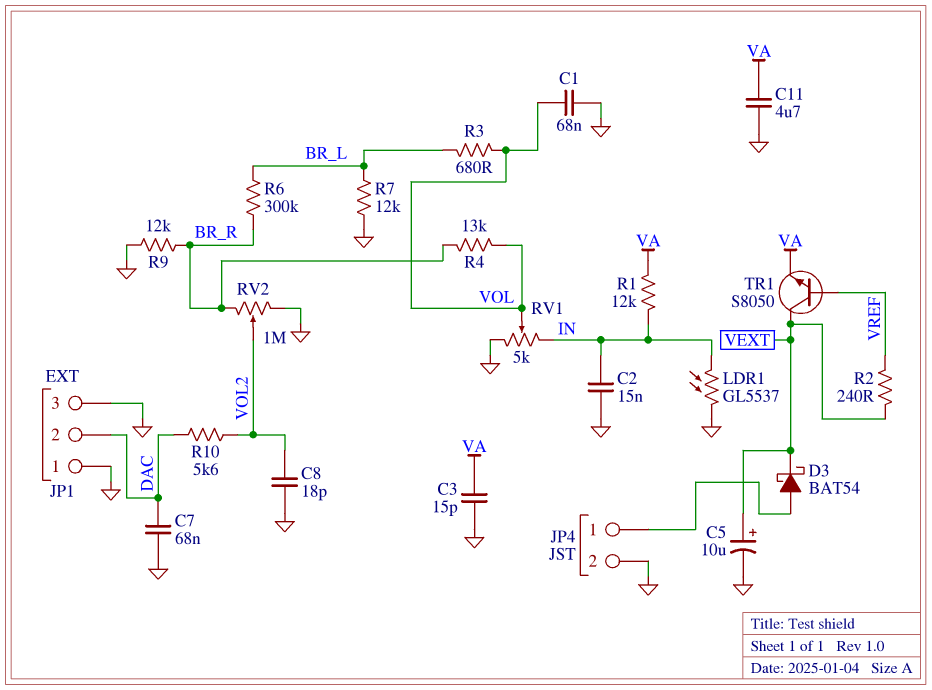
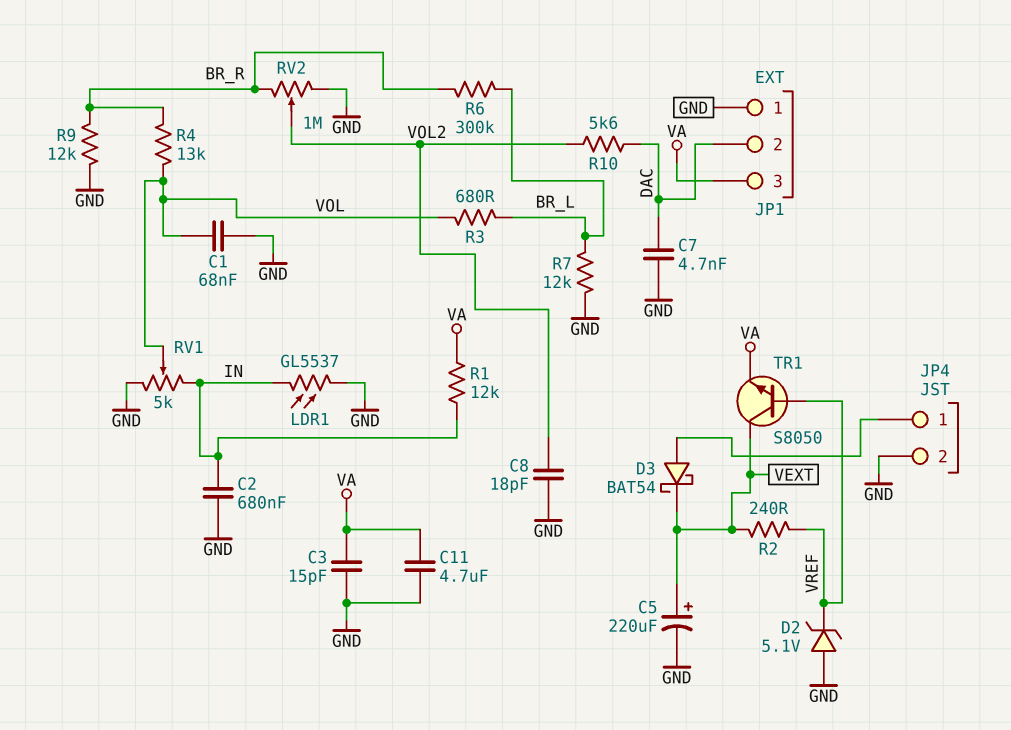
C2: 15nF (GND, IN) -> 680nF (GND, IN)
C5: 10uF (plus VEXT, minus GND) -> 220uF (plus VEXT, minus GND)
C7: 68nF (DAC, GND) -> 4.7nF (DAC, GND)
D2: none -> zener 5.1V (A GND, K VREF)
JP1 pin 3: GND -> VA

